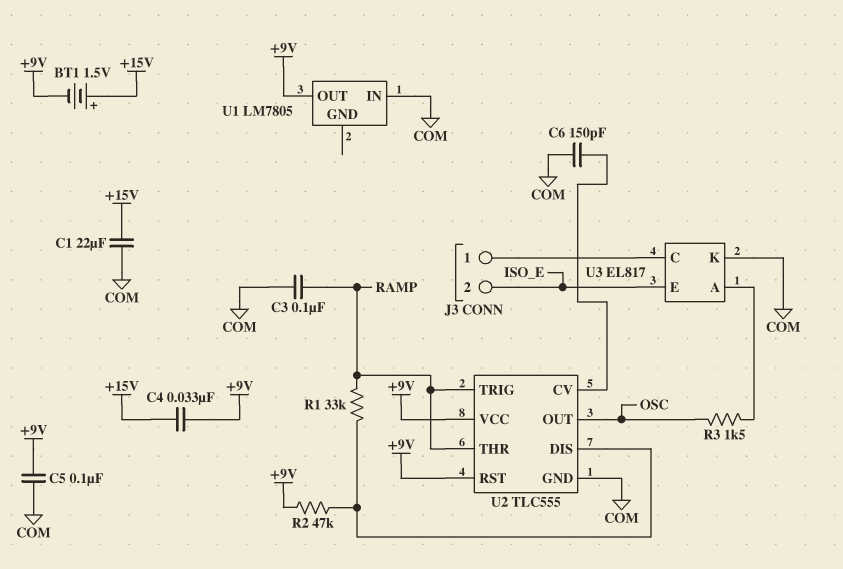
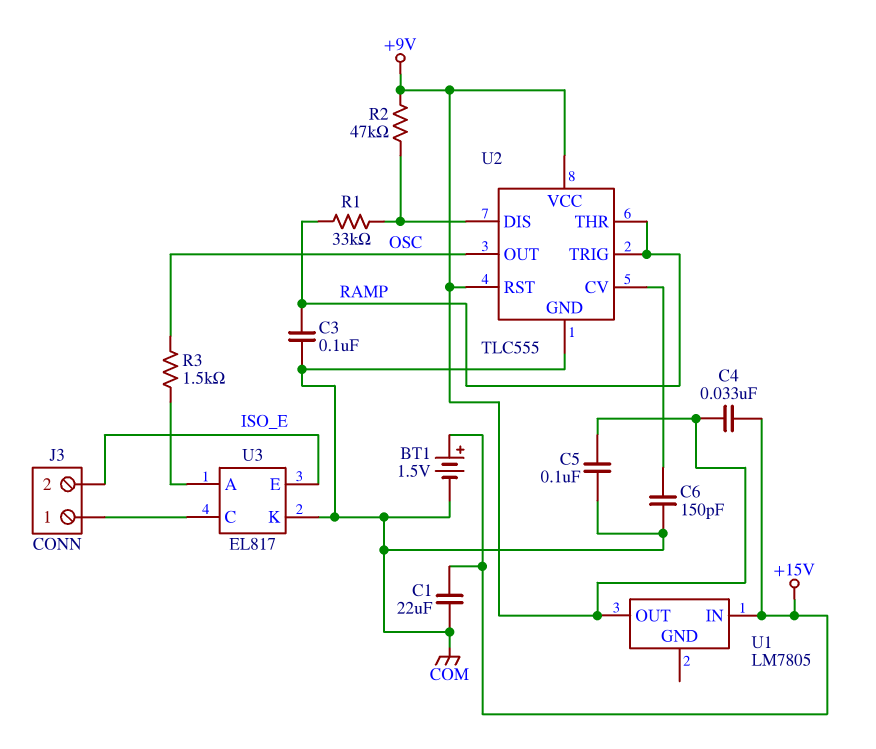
BT1: 1.5V (plus +15V, minus +9V) -> 1.5V (plus +15V, minus COM)
U1 pin IN: COM -> +15V

